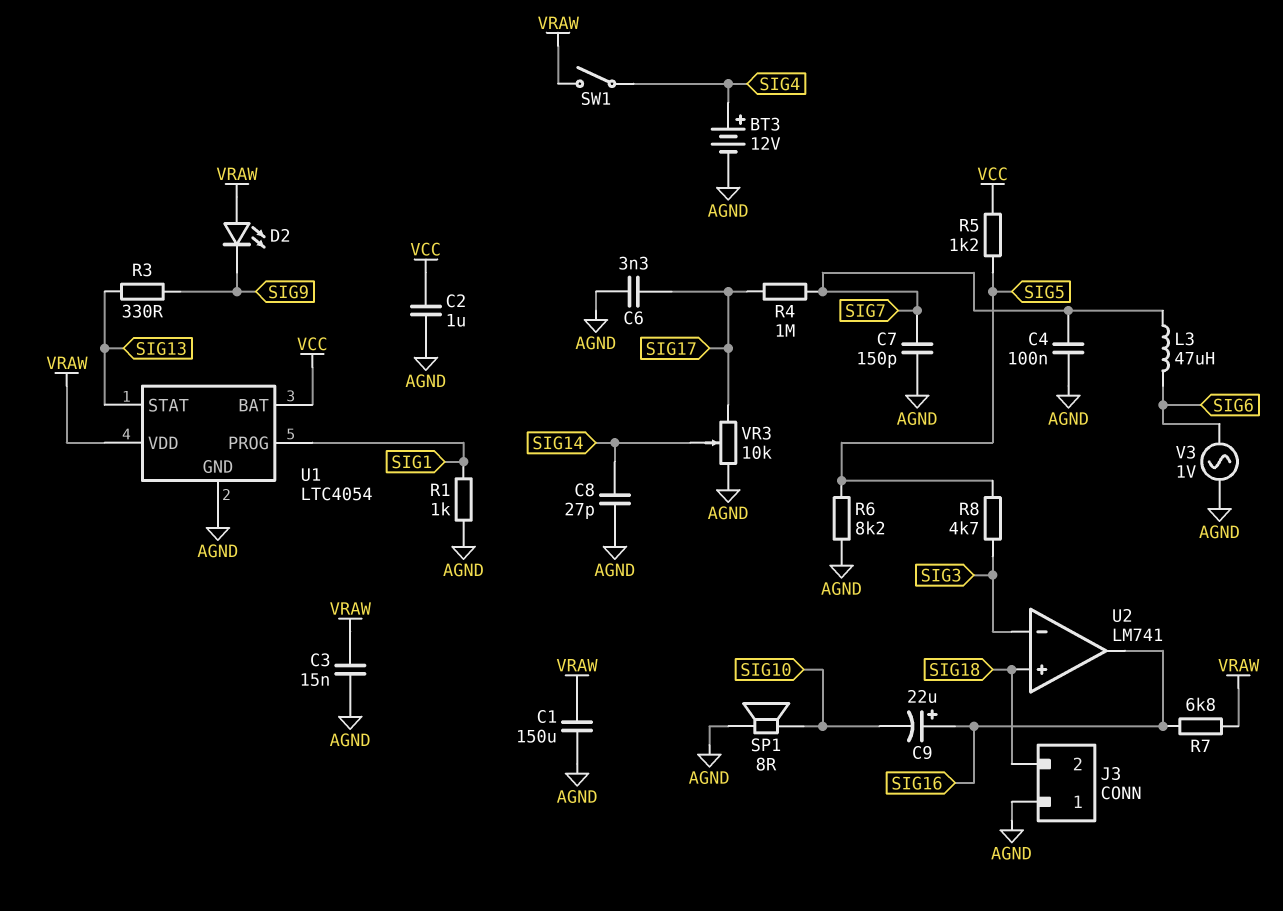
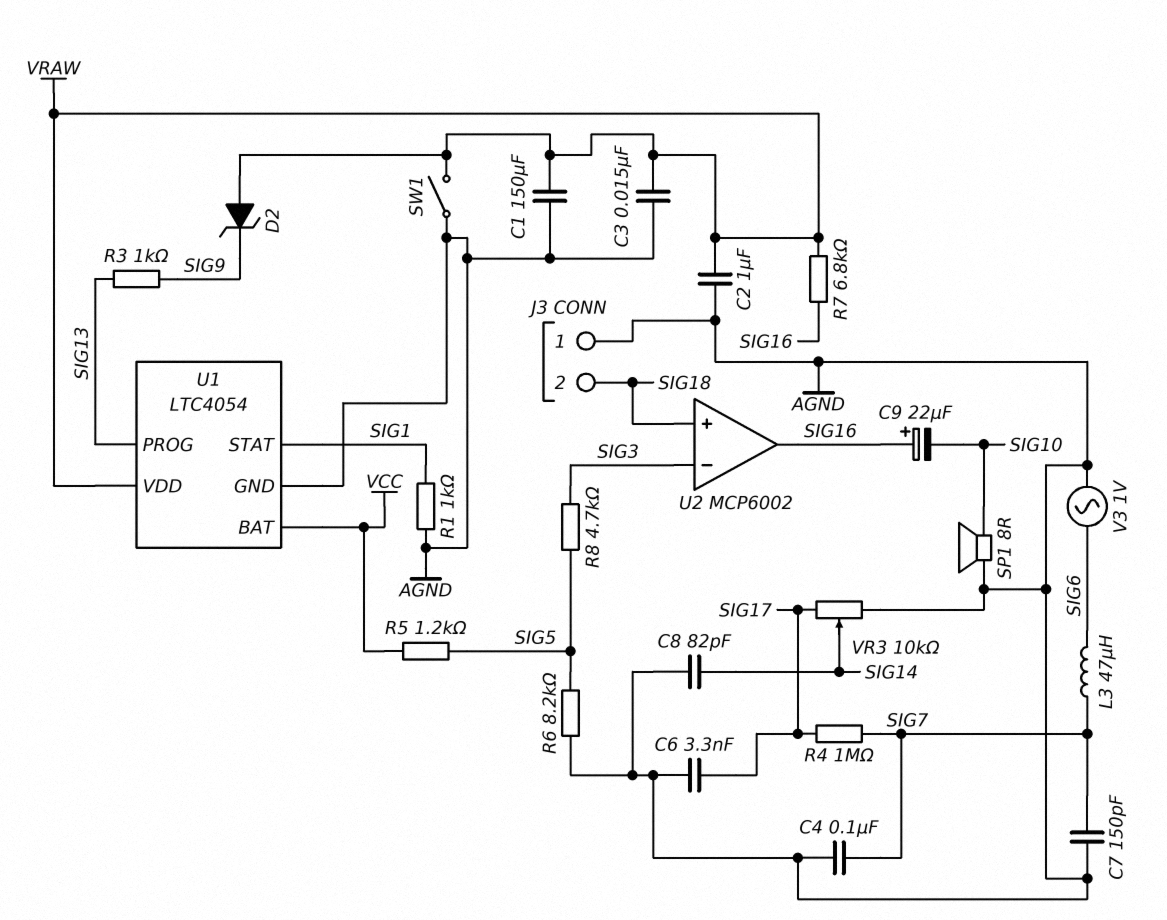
BT3: 12V (plus SIG4, minus AGND) -> none
C2: 1uF (AGND, VCC) -> 1uF (AGND, VRAW)
C8: 27pF (AGND, SIG14) -> 82pF (AGND, SIG14)
D2: LED (A VRAW, K SIG9) -> zener (A VRAW, K SIG9)
R3: 330 (SIG9, SIG13) -> 1k (SIG9, SIG13)
SW1: switch (SIG4, VRAW) -> switch (AGND, VRAW)
U1 pin PROG: SIG1 -> SIG13
U1 pin STAT: SIG13 -> SIG1
U2: LM741 -> MCP6002

